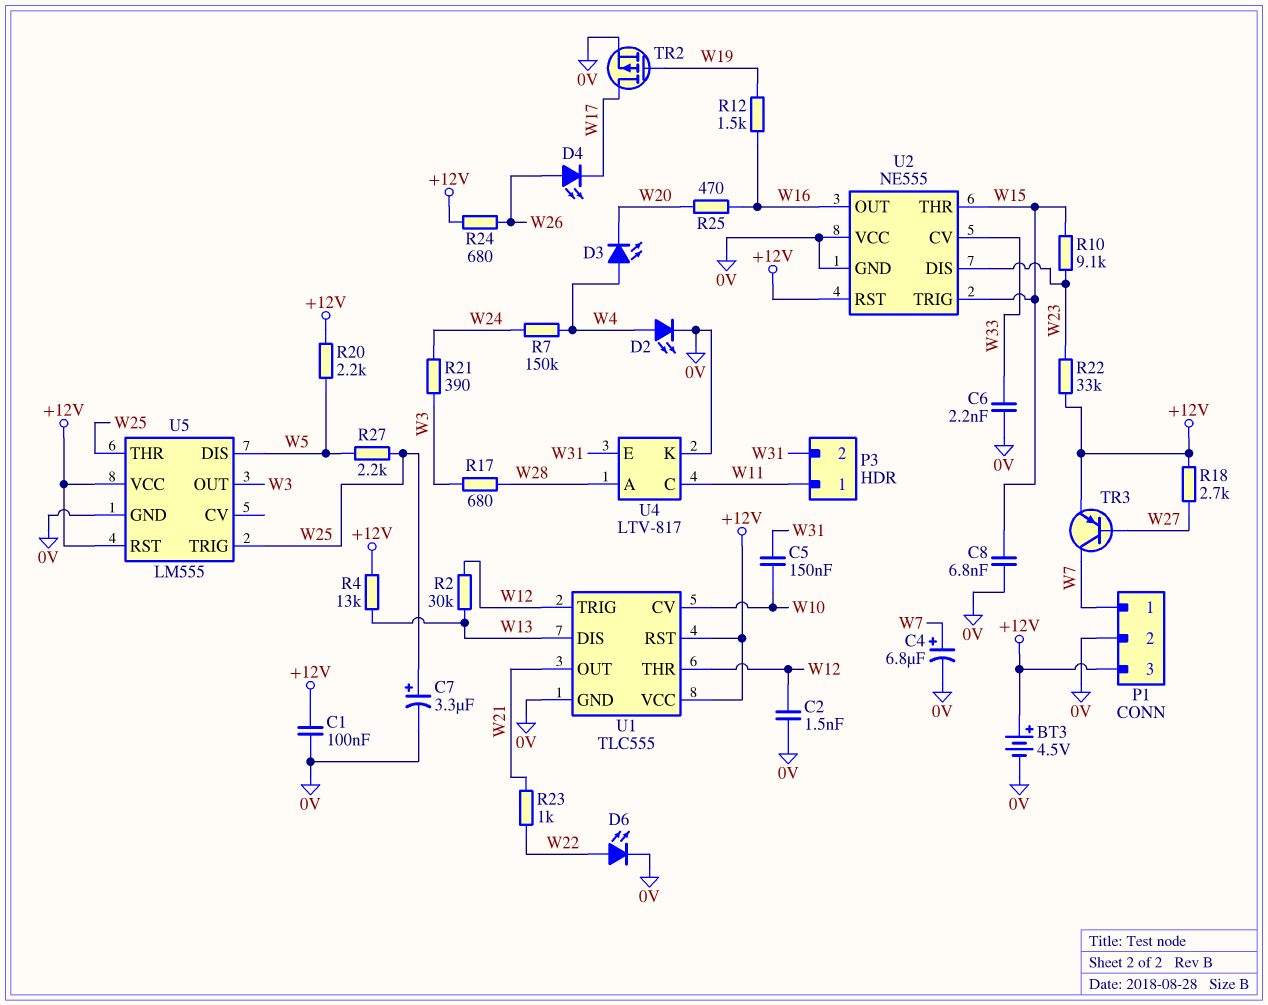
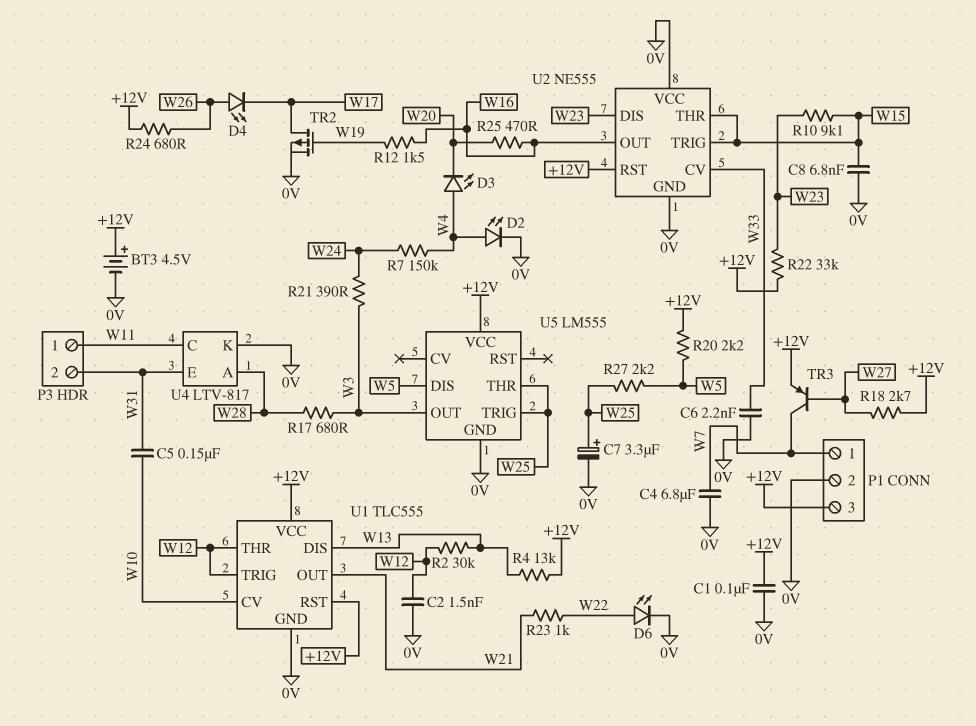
C4: 6.8uF (plus W7, minus 0V) -> 6.8uF (0V, W7)
U5 pin RST: +12V -> none

